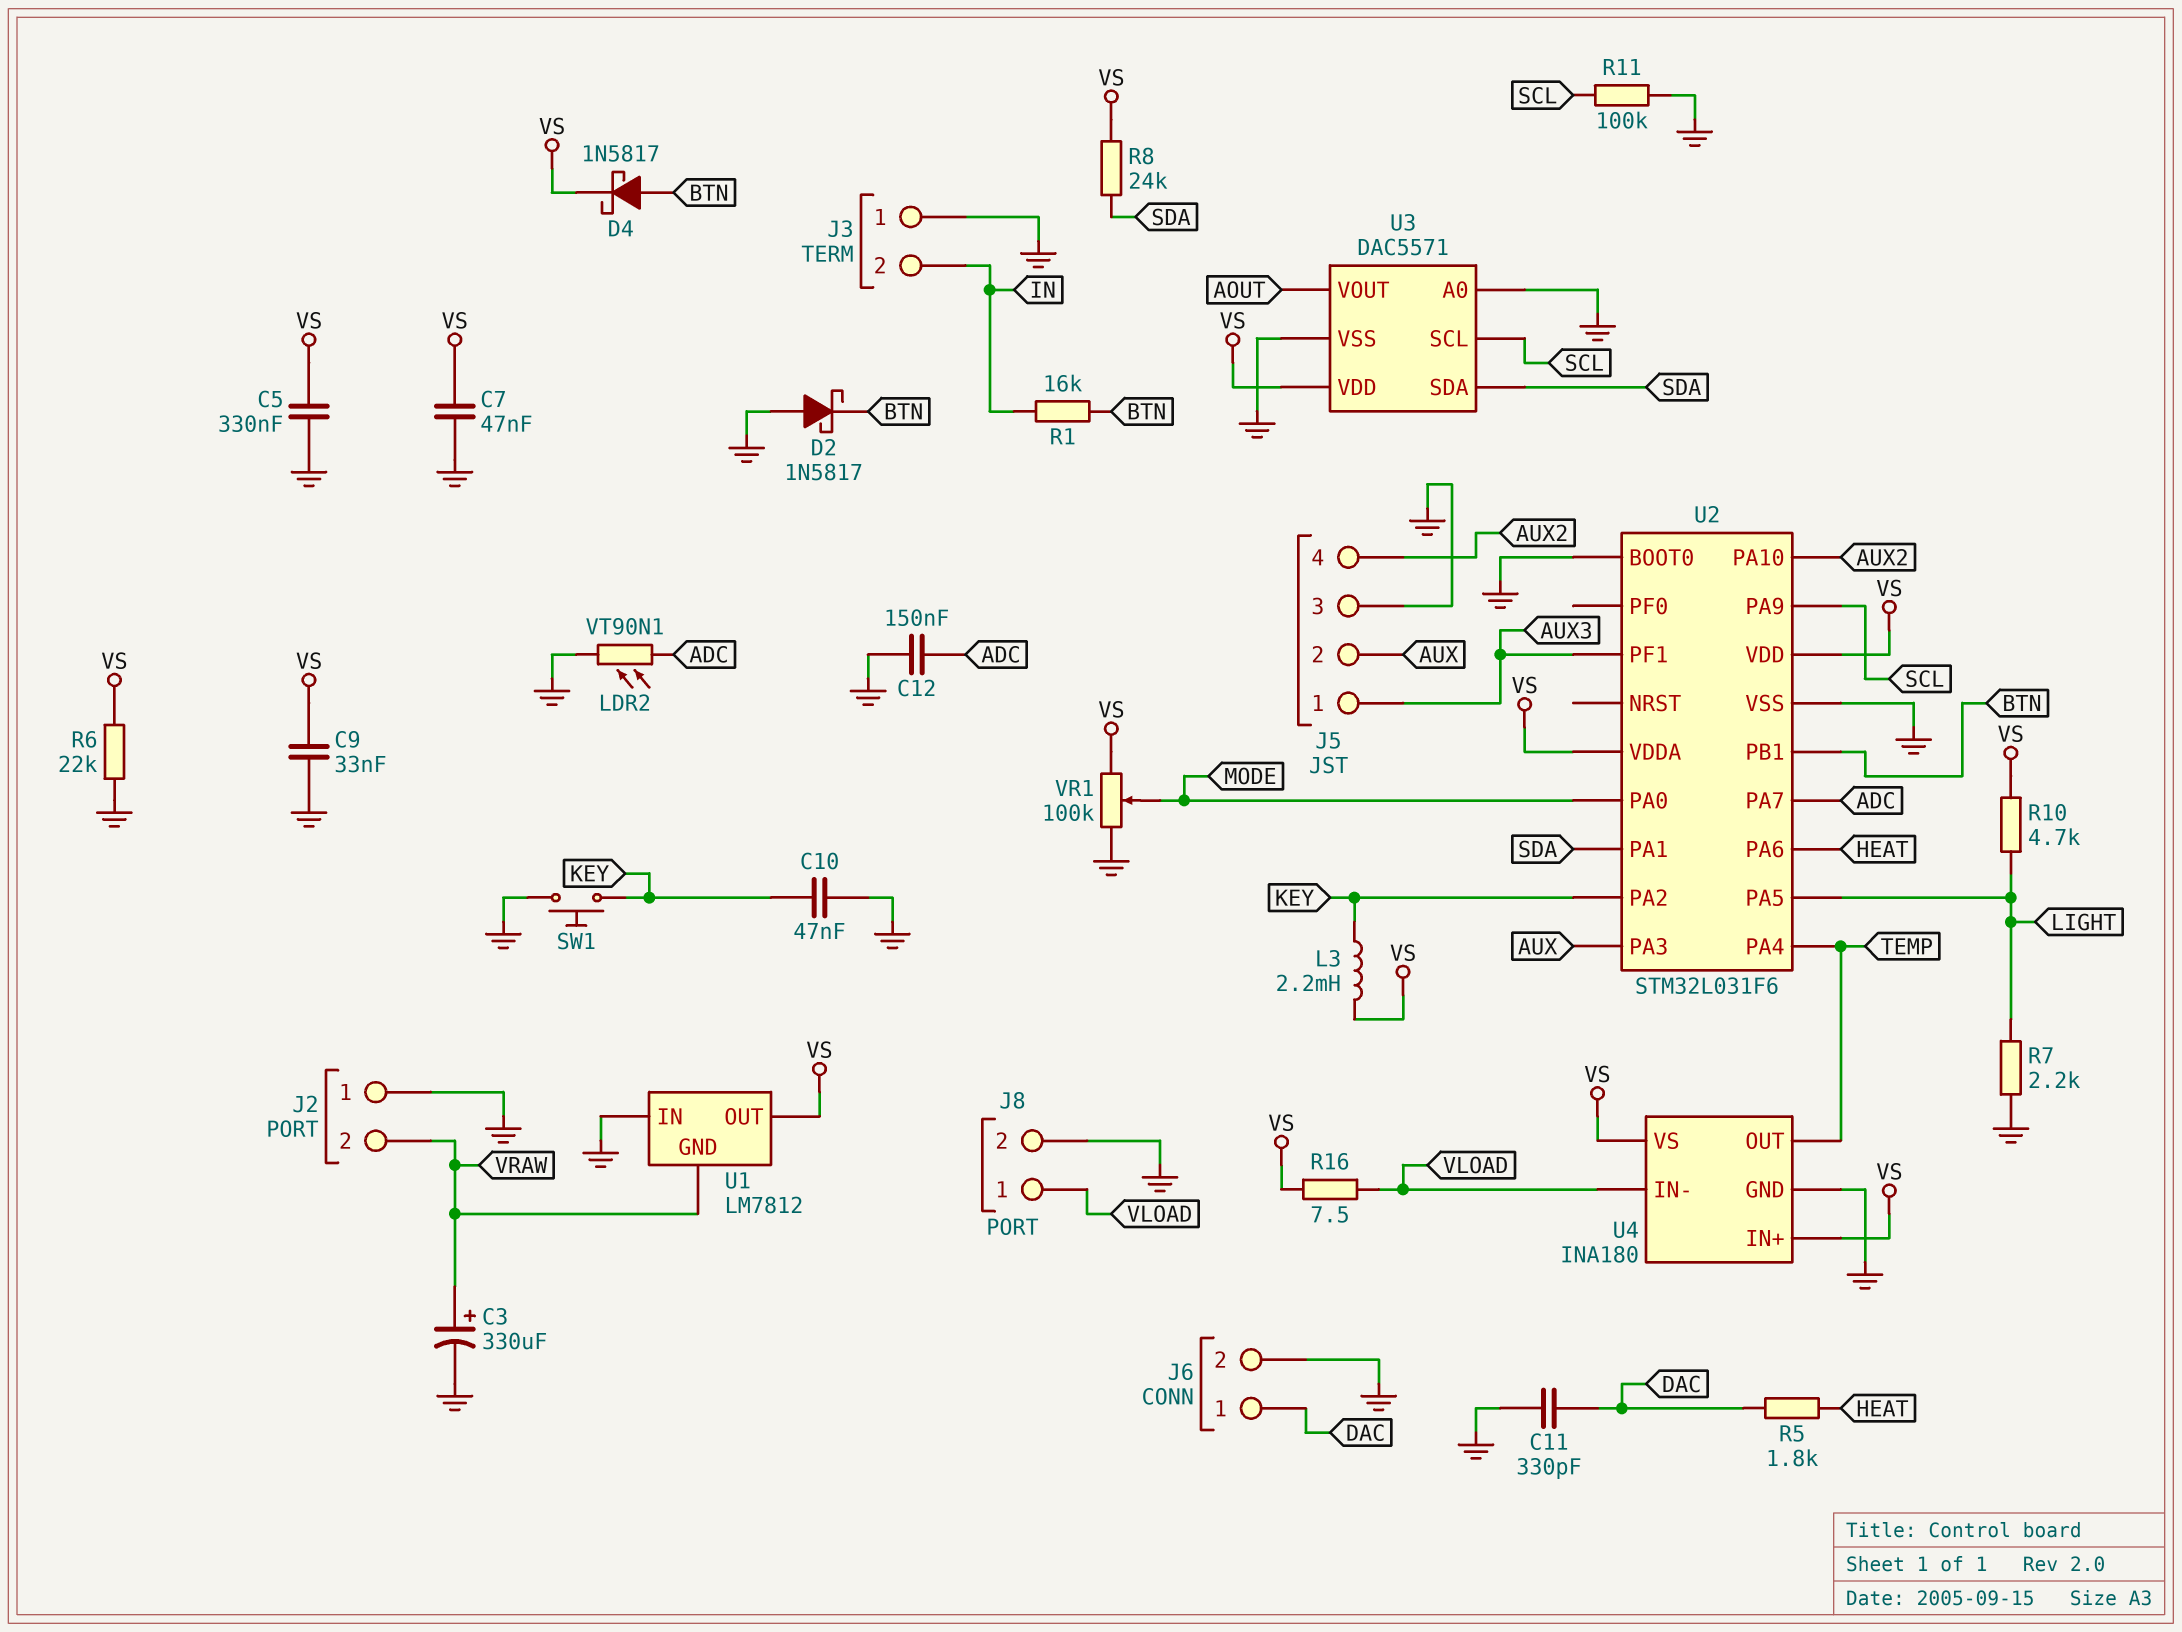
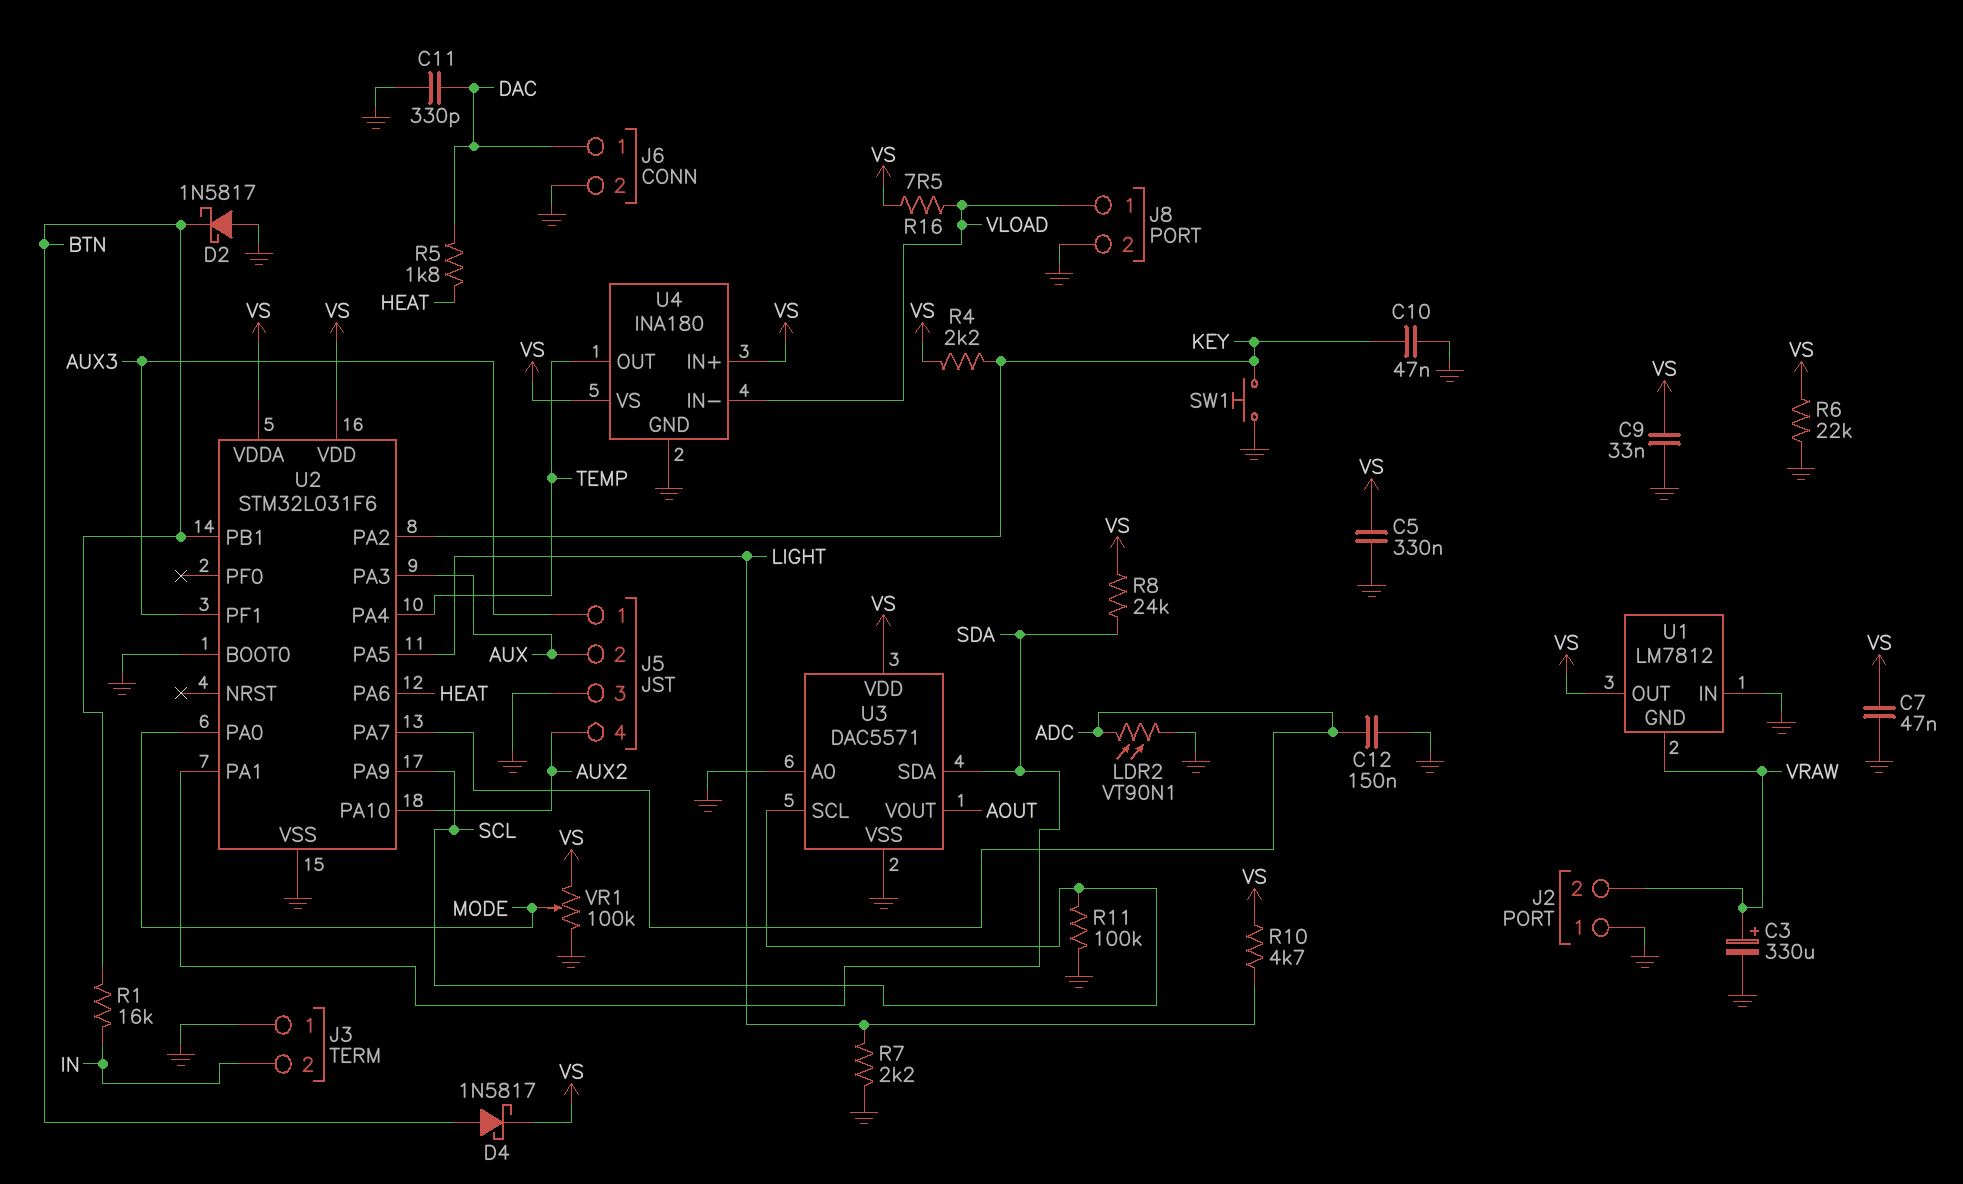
L3: 2.2mH (KEY, VS) -> none
R4: none -> 2.2k (KEY, VS)

